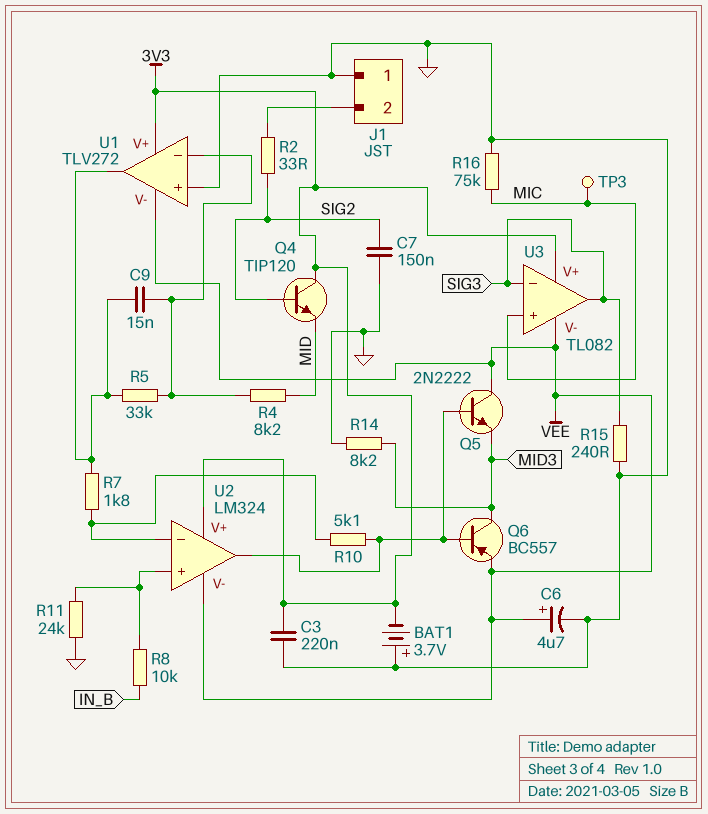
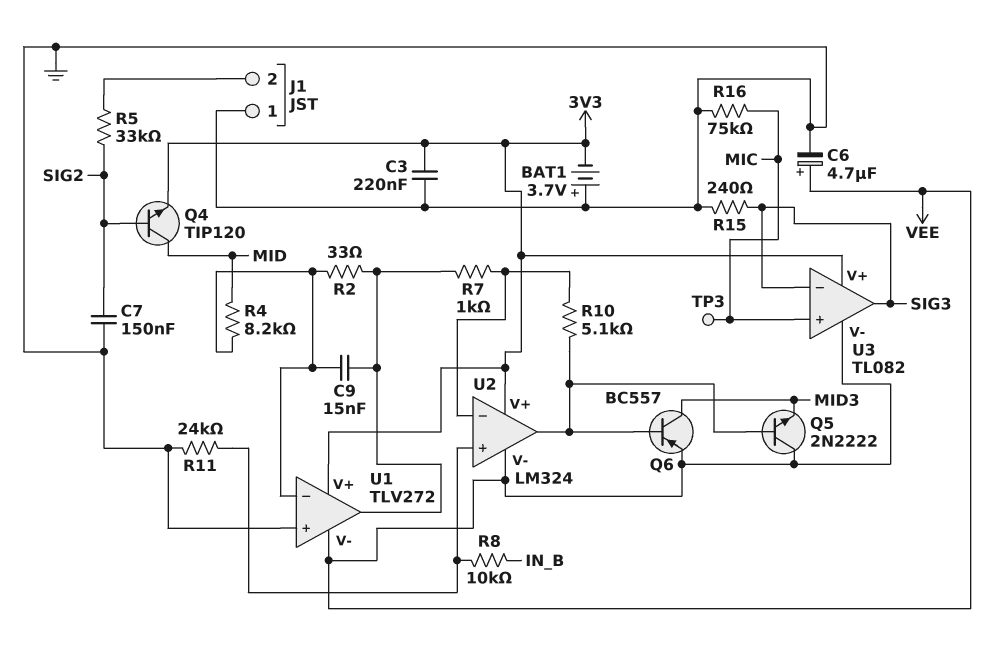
Q4: NPN TIP120 (B SIG2, C 3V3, E MID) -> NPN TIP120 (B SIG2, C MID, E 3V3)
R2: 33 (J1/2, SIG2) -> 33 (U1/in-, U1/out)
R5: 33k (U1/in-, U1/out) -> 33k (J1/2, SIG2)
R7: 1.8k (U1/out, U2/in-) -> 1k (U1/out, U2/in-)
R14: 8.2k (GND, MID3) -> none

